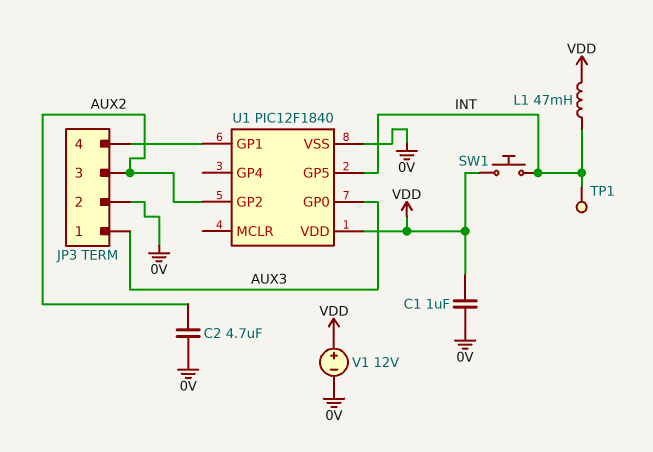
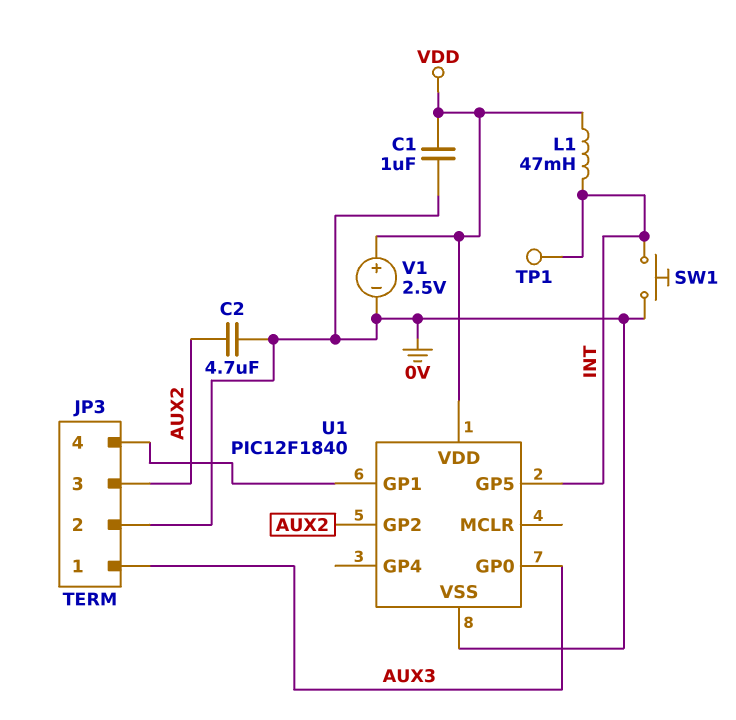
SW1: button (INT, VDD) -> button (0V, INT)
V1: 12V (plus VDD, minus 0V) -> 2.5V (plus VDD, minus 0V)

